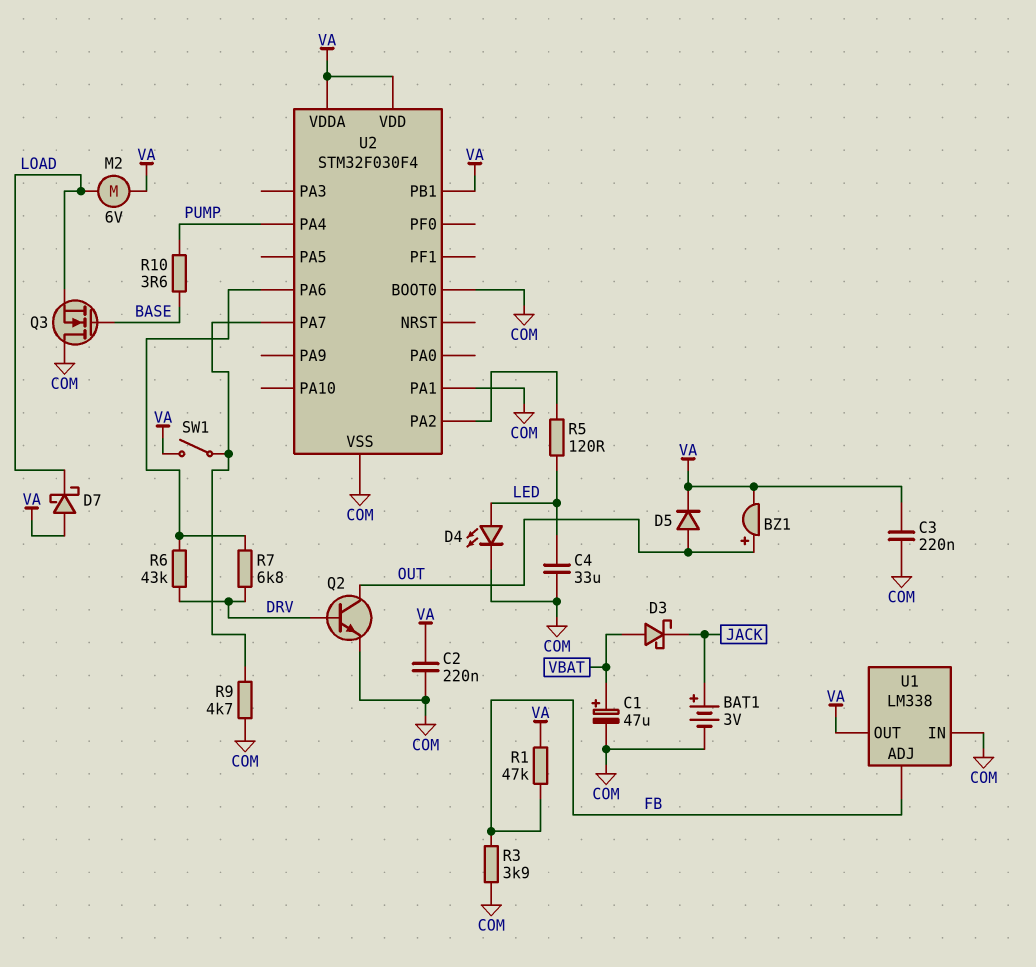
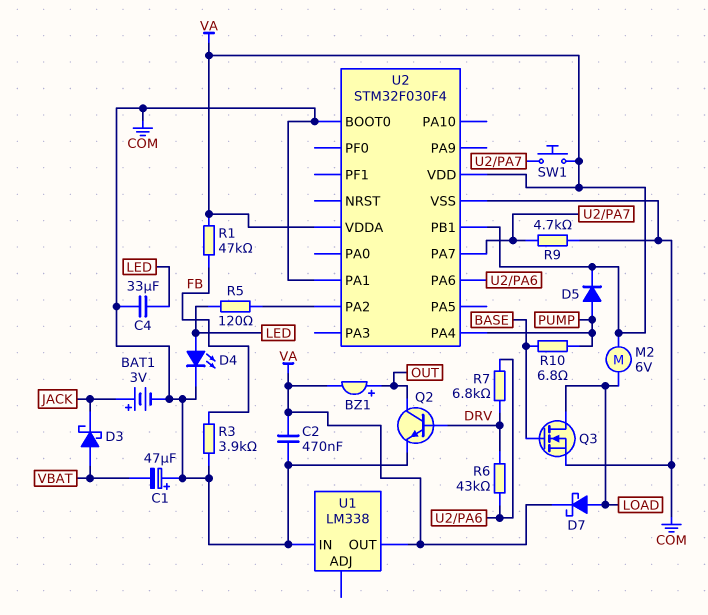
C1: 47uF (plus VBAT, minus COM) -> 47uF (plus COM, minus VBAT)
C2: 220nF (COM, VA) -> 470nF (COM, VA)
C3: 220nF (COM, VA) -> none
D5: diode (A OUT, K VA) -> diode (A PUMP, K VA)
D7: schottky (A VA, K LOAD) -> schottky (A LOAD, K VA)
Q3: NMOS (G BASE, D COM, S LOAD) -> NMOS (G BASE, D LOAD, S COM)
R10: 3.6 (BASE, PUMP) -> 6.8 (BASE, PUMP)
SW1: switch (U2/PA7, VA) -> button (U2/PA7, VA)
U1 pin ADJ: FB -> none

